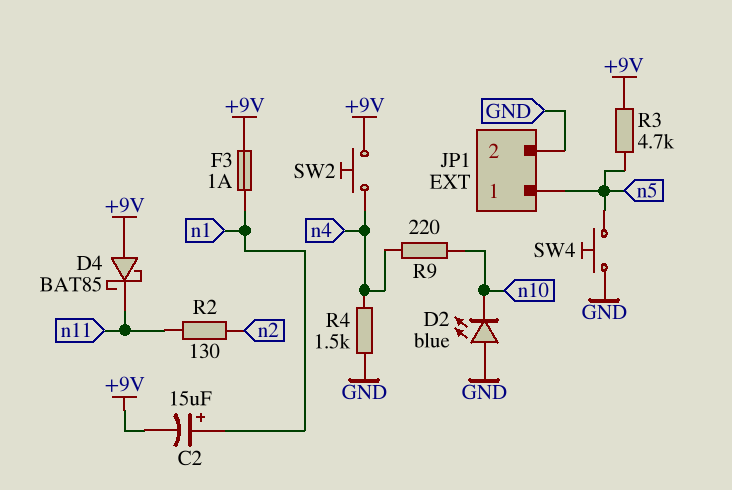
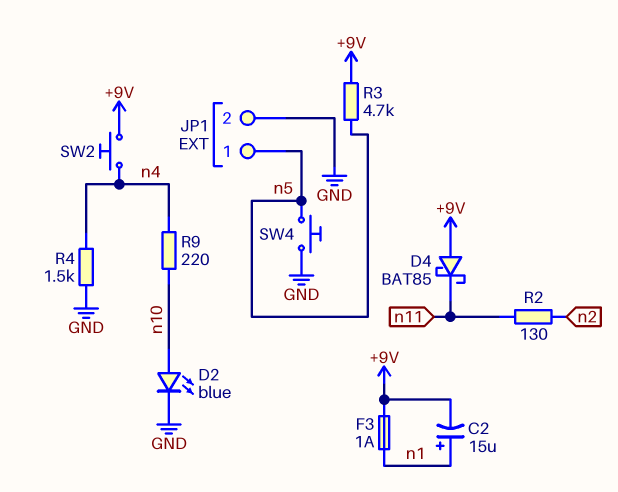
D2: LED blue (A GND, K n10) -> LED blue (A n10, K GND)

